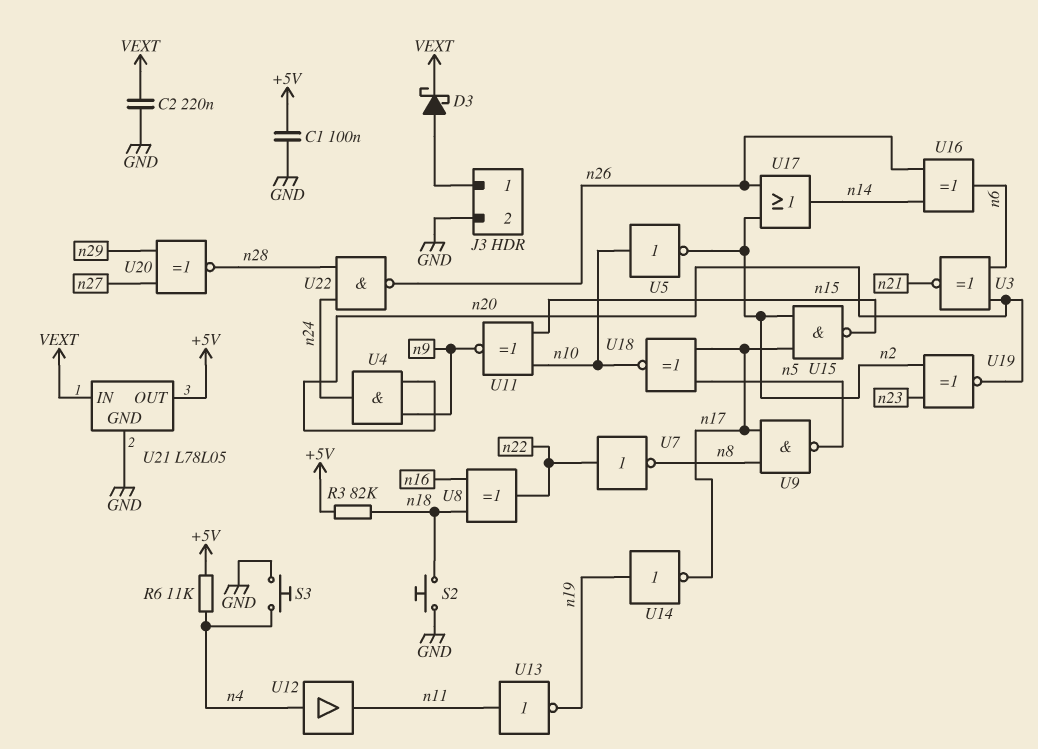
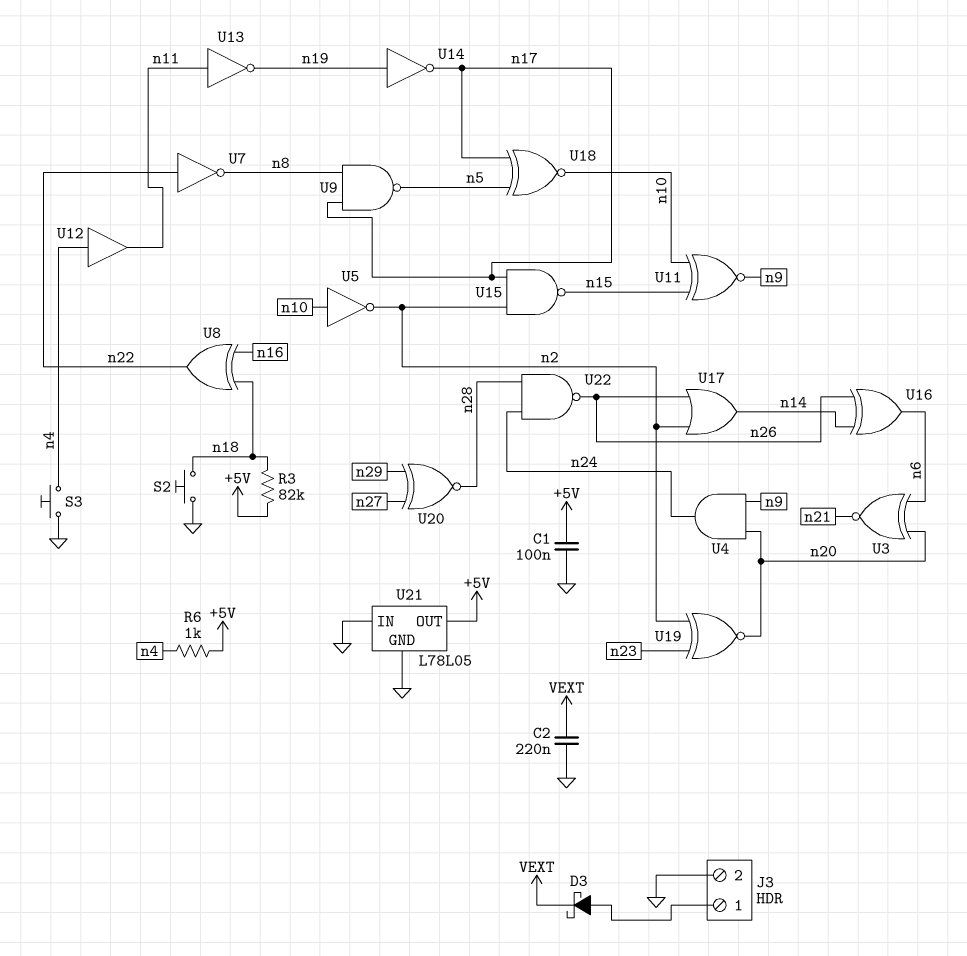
R6: 11k (+5V, n4) -> 1k (+5V, n4)
U21 pin IN: VEXT -> GND

